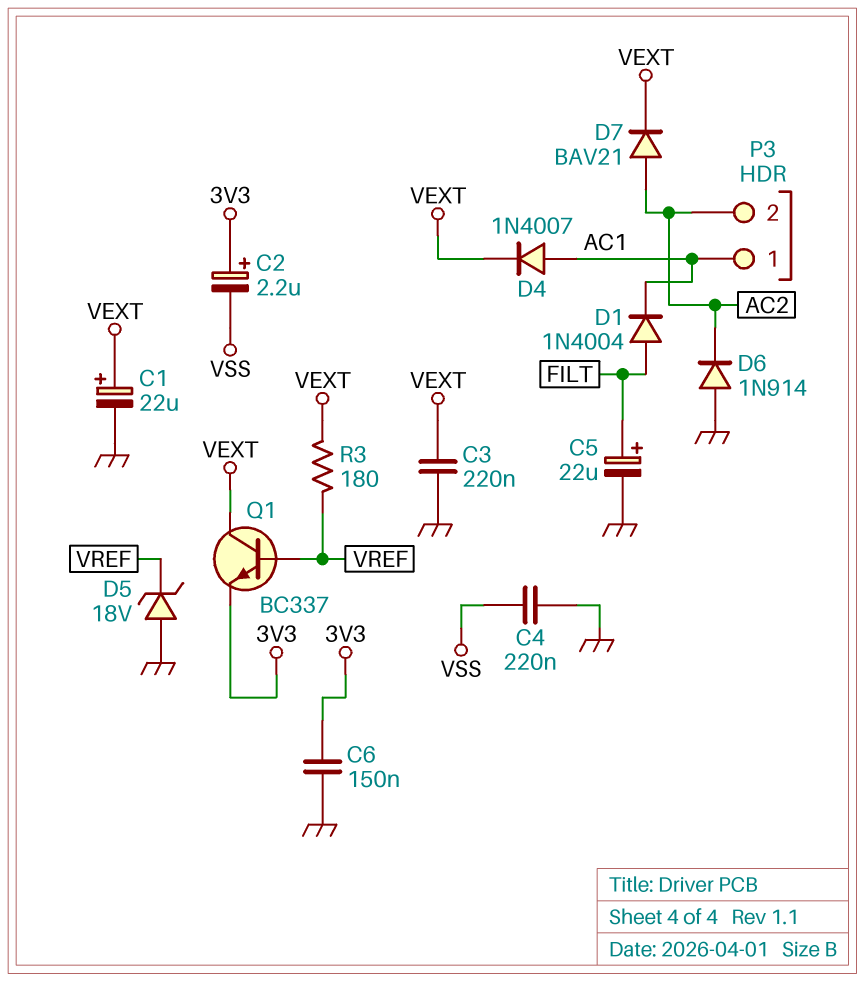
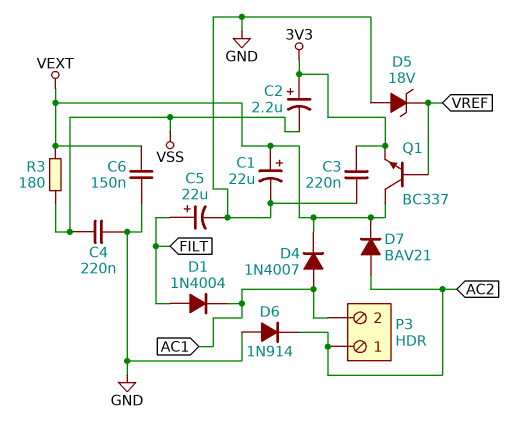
C3: 220nF (GND, VEXT) -> 220nF (3V3, GND)
C6: 150nF (3V3, GND) -> 150nF (GND, VEXT)
P3 pin 1: AC1 -> AC2
P3 pin 2: AC2 -> AC1
R3: 180 (VEXT, VREF) -> 180 (VEXT, VSS)

